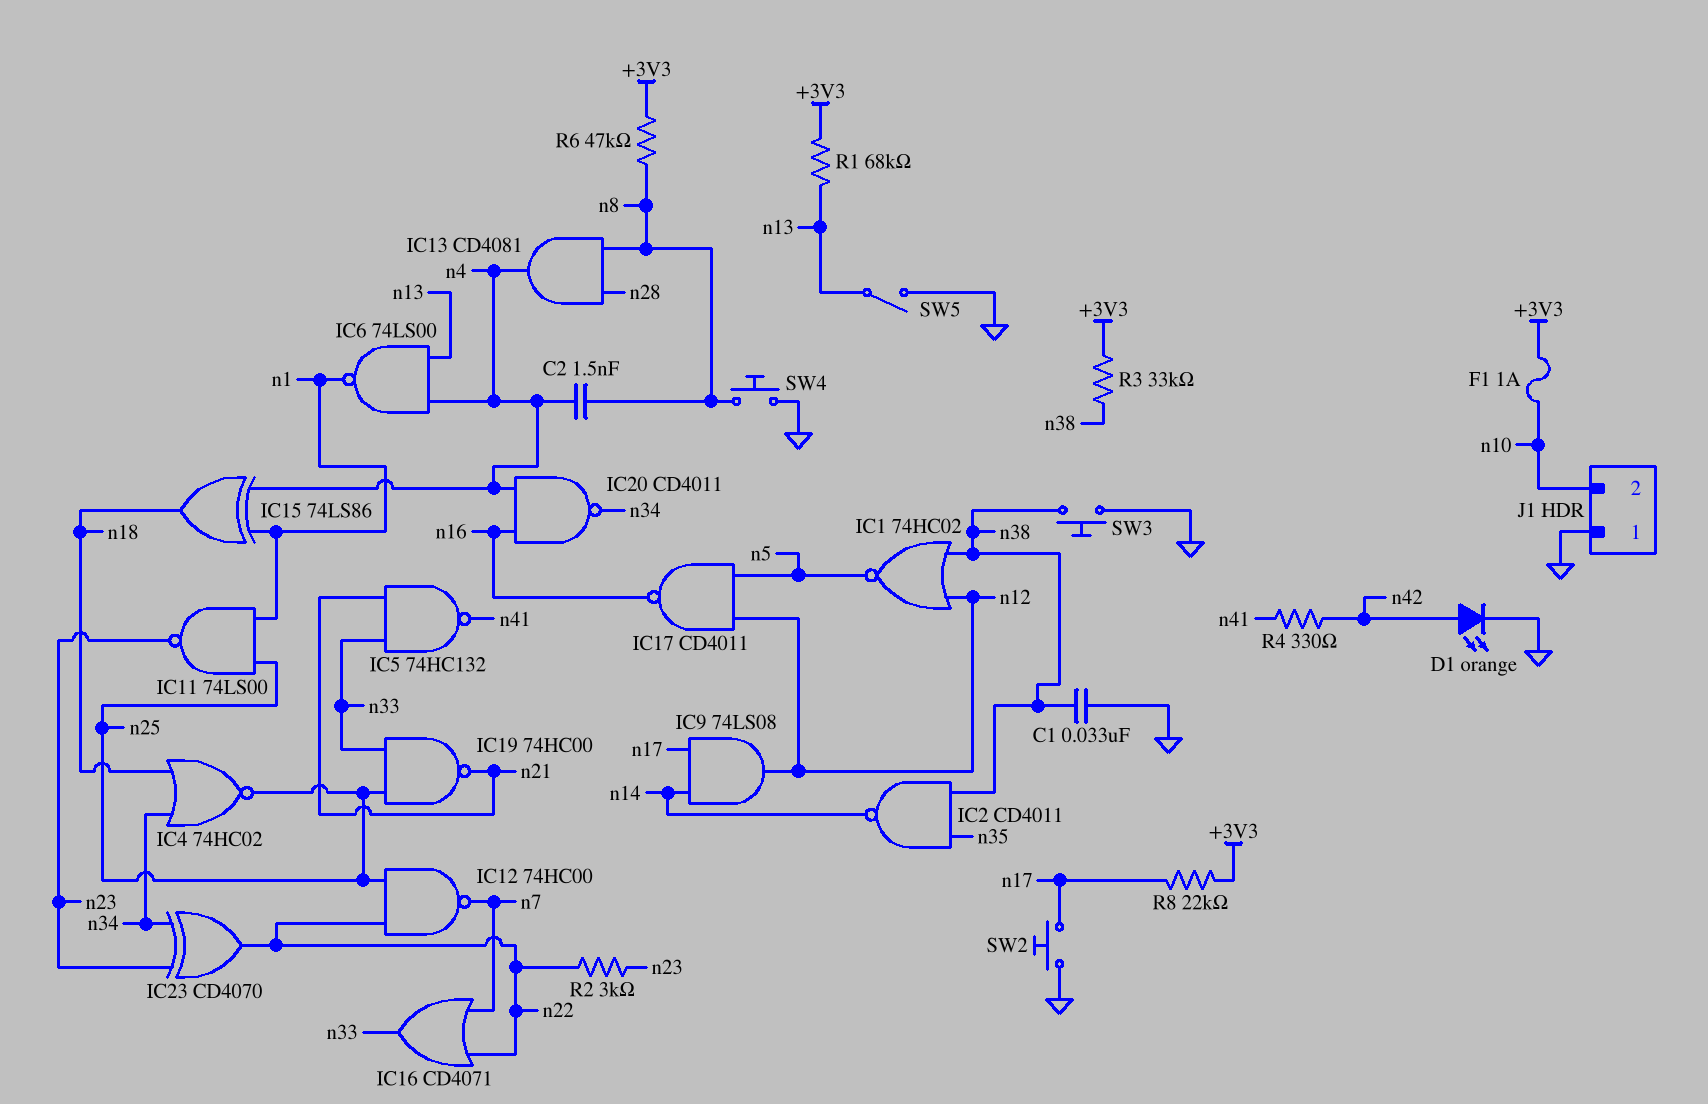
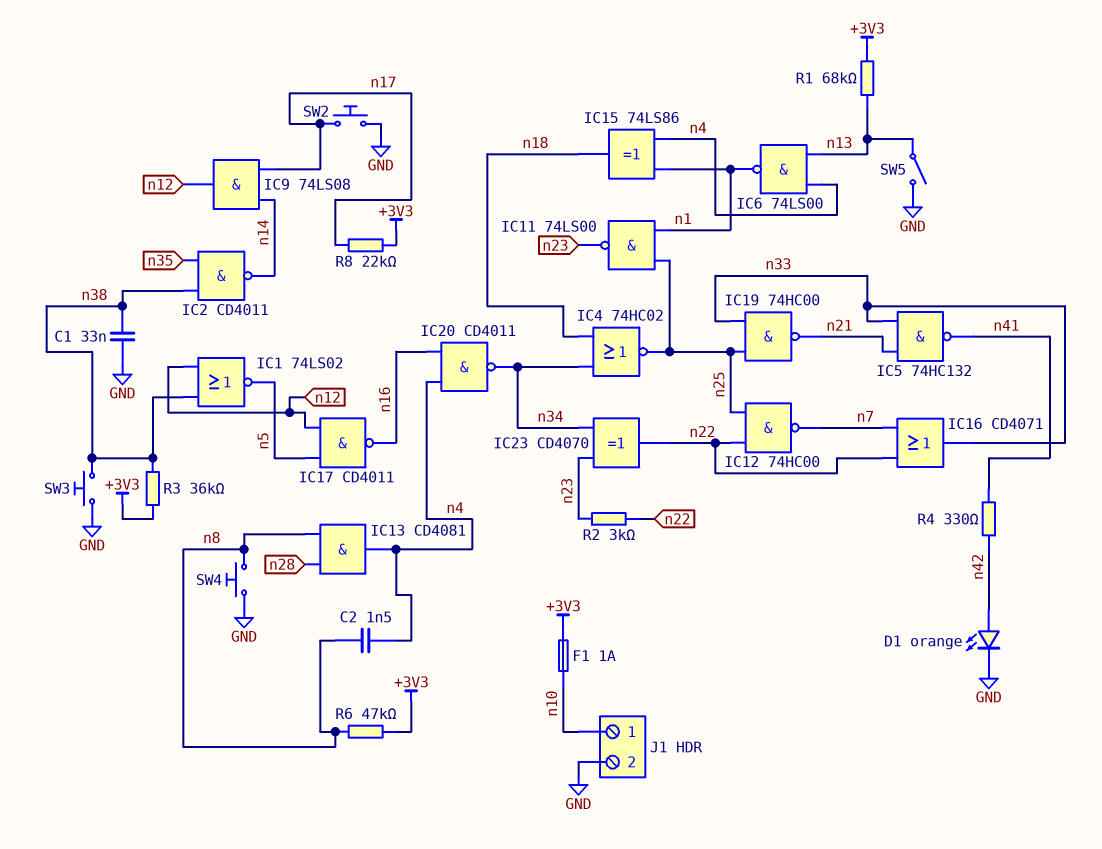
IC1: NOR 74HC02 (in n12, in n38, out n5) -> NOR 74LS02 (in n12, in n38, out n5)
J1 pin 1: GND -> n10
J1 pin 2: n10 -> GND
R3: 33k (+3V3, n38) -> 36k (+3V3, n38)

